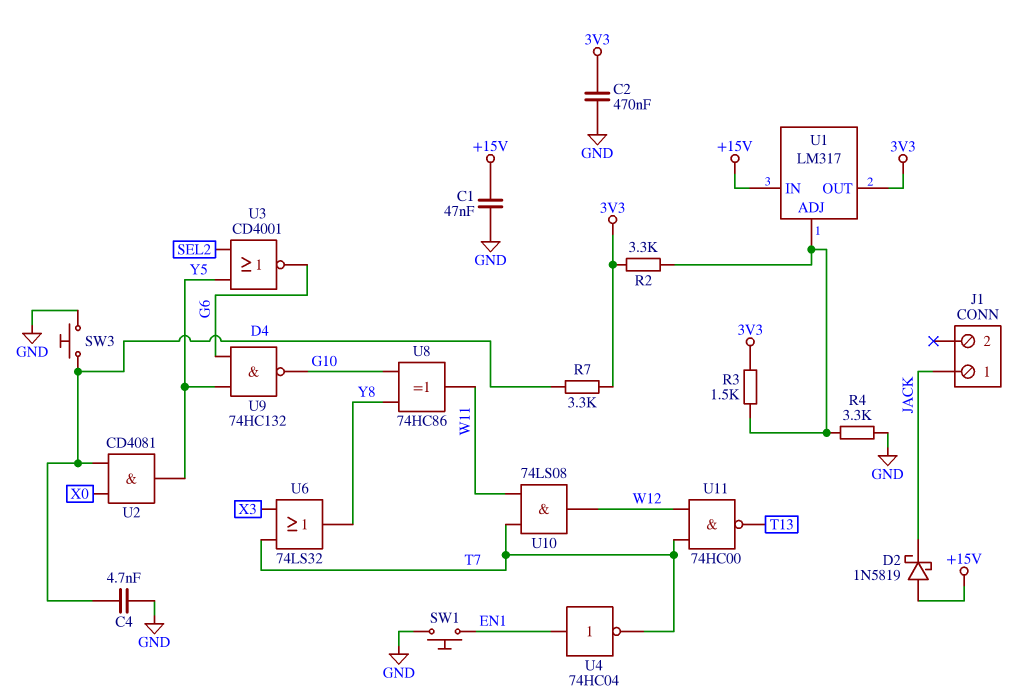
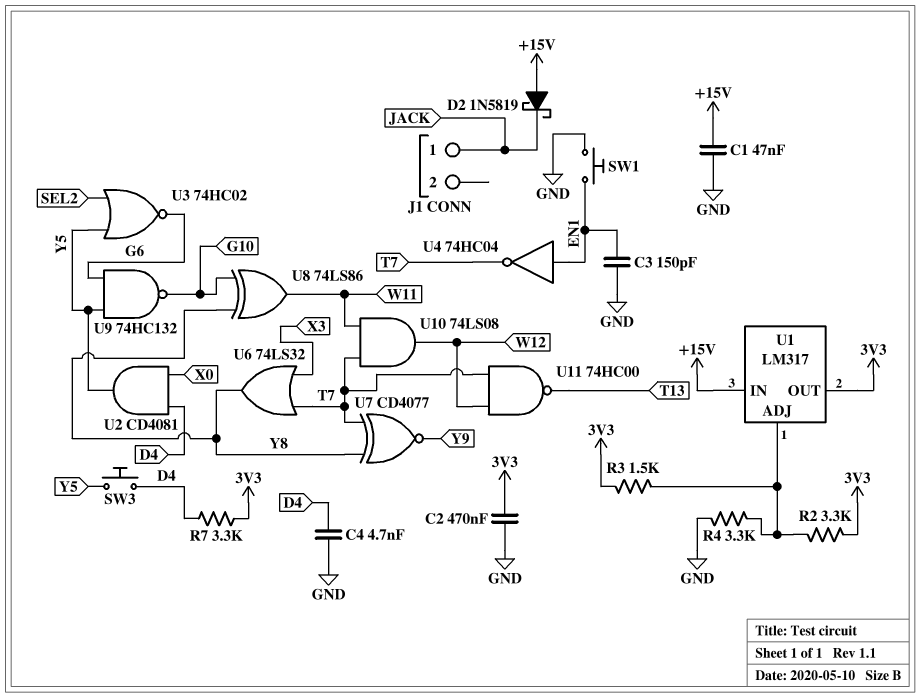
C3: none -> 150pF (EN1, GND)
SW3: button (D4, GND) -> button (D4, Y5)
U3: NOR CD4001 (in SEL2, in Y5, out G6) -> NOR 74HC02 (in SEL2, in Y5, out G6)
U7: none -> XNOR CD4077 (in T7, in Y8, out Y9)
U8: XOR 74HC86 (in G10, in Y8, out W11) -> XOR 74LS86 (in G10, in Y8, out W11)

